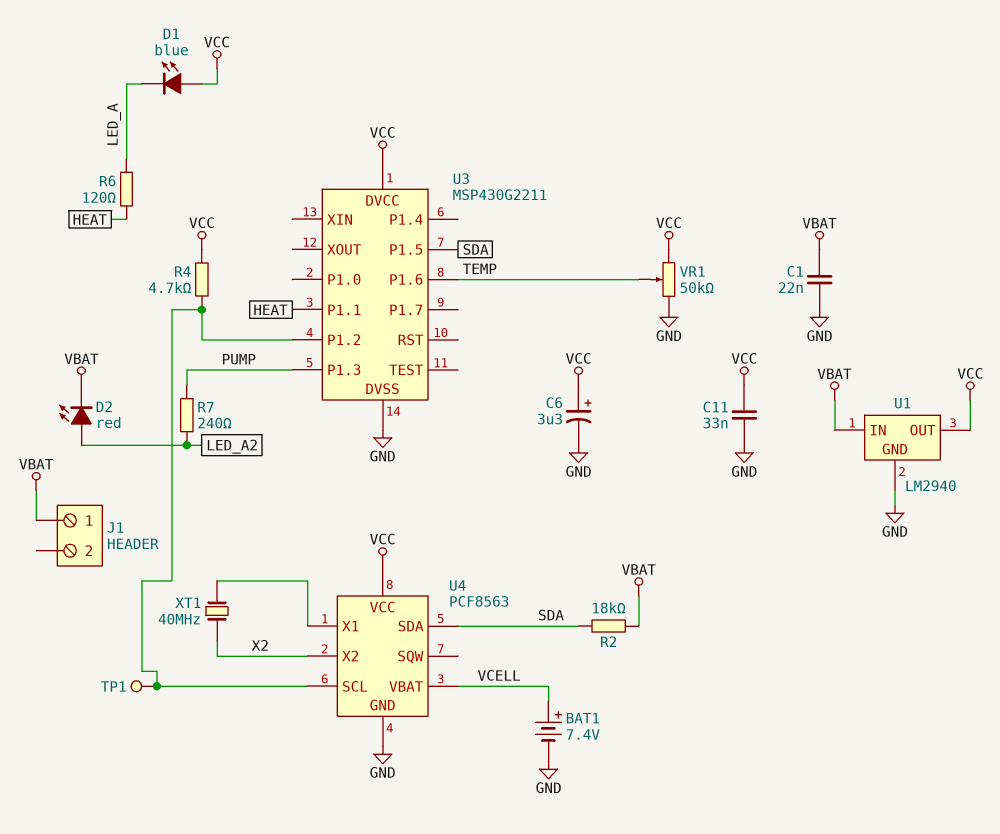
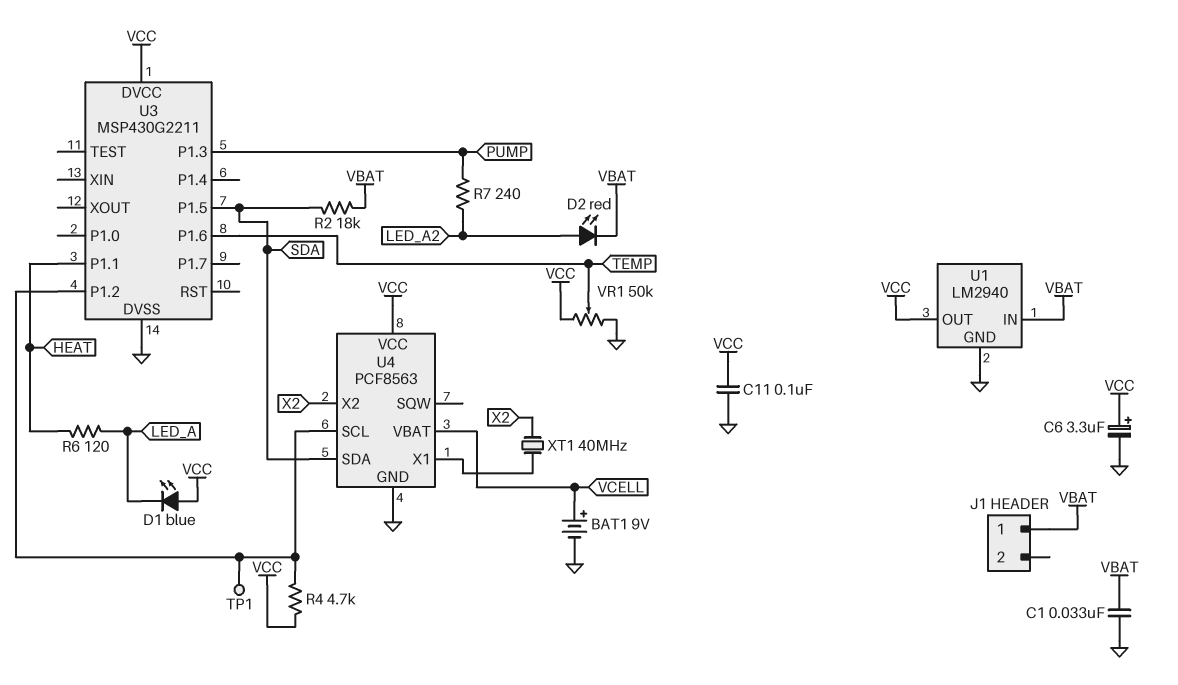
BAT1: 7.4V (plus VCELL, minus GND) -> 9V (plus VCELL, minus GND)
C1: 22nF (GND, VBAT) -> 33nF (GND, VBAT)
C11: 33nF (GND, VCC) -> 100nF (GND, VCC)

